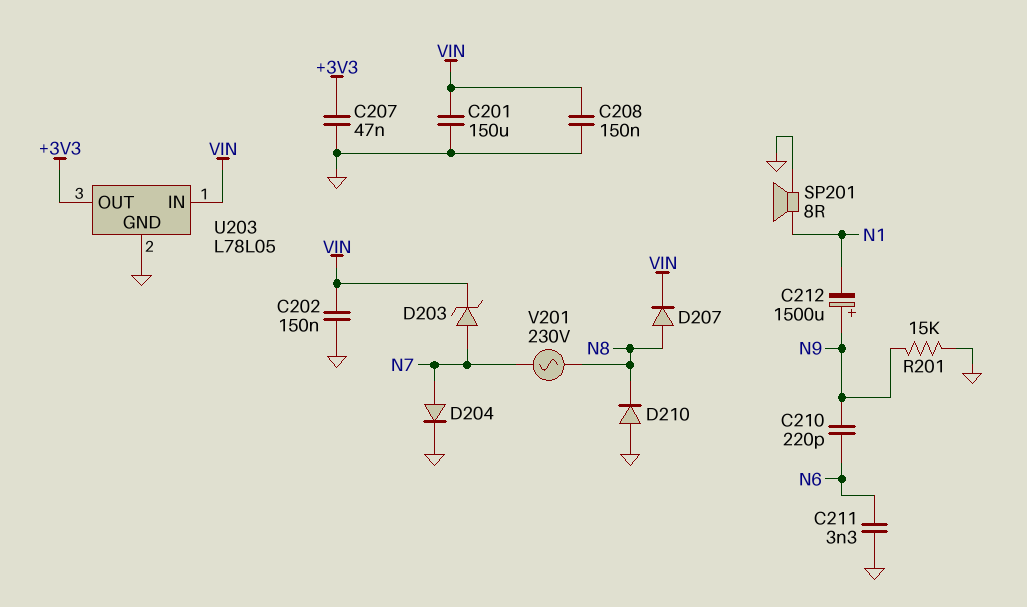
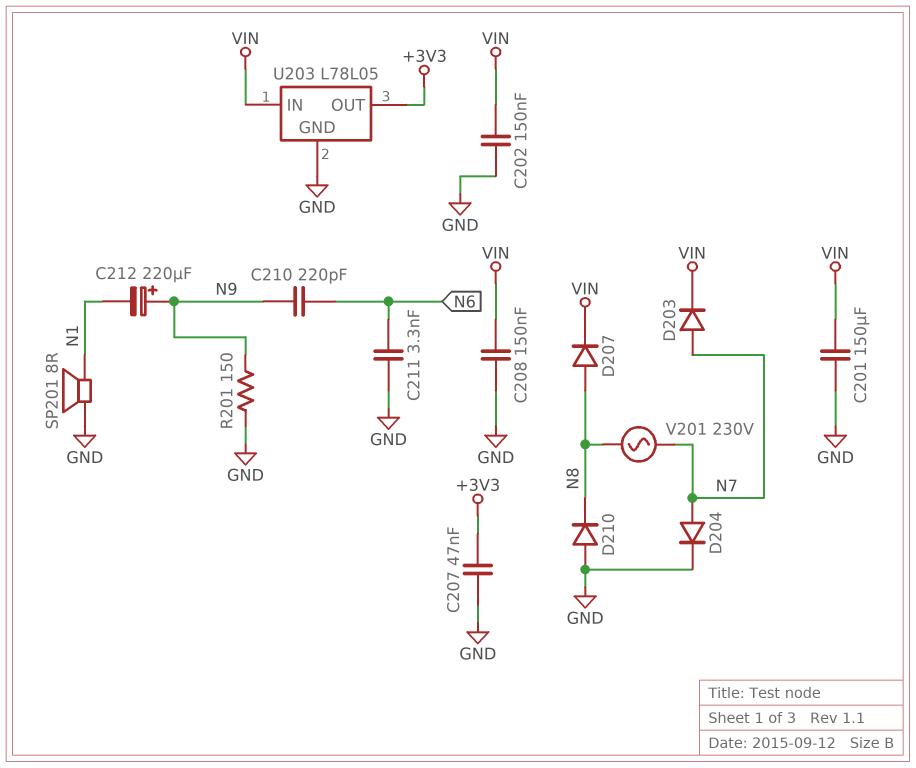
C212: 1500uF (plus N9, minus N1) -> 220uF (plus N9, minus N1)
D203: zener (A N7, K VIN) -> diode (A N7, K VIN)
R201: 15k (GND, N9) -> 150 (GND, N9)

